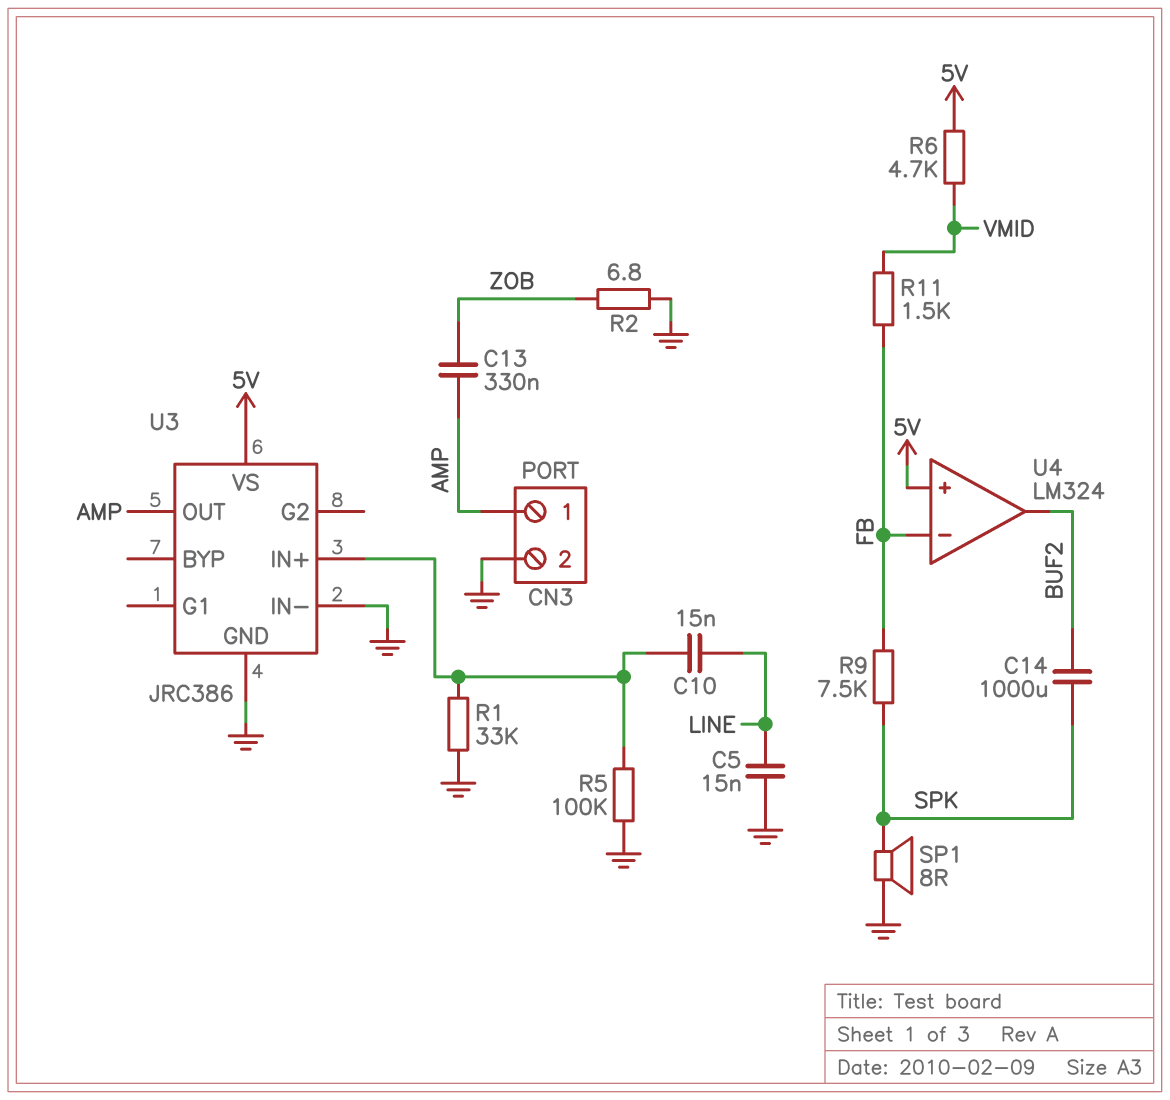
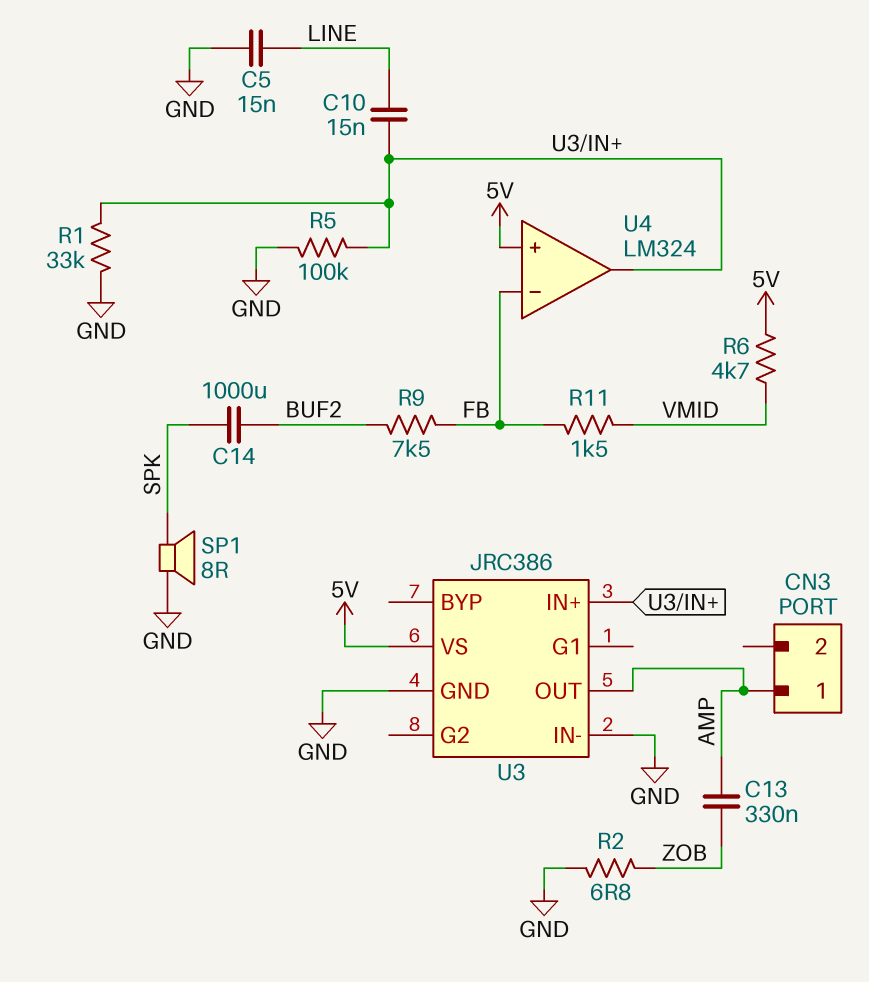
CN3 pin 2: GND -> none
R9: 7.5k (FB, SPK) -> 7.5k (BUF2, FB)
U4 pin out: BUF2 -> U3/IN+

